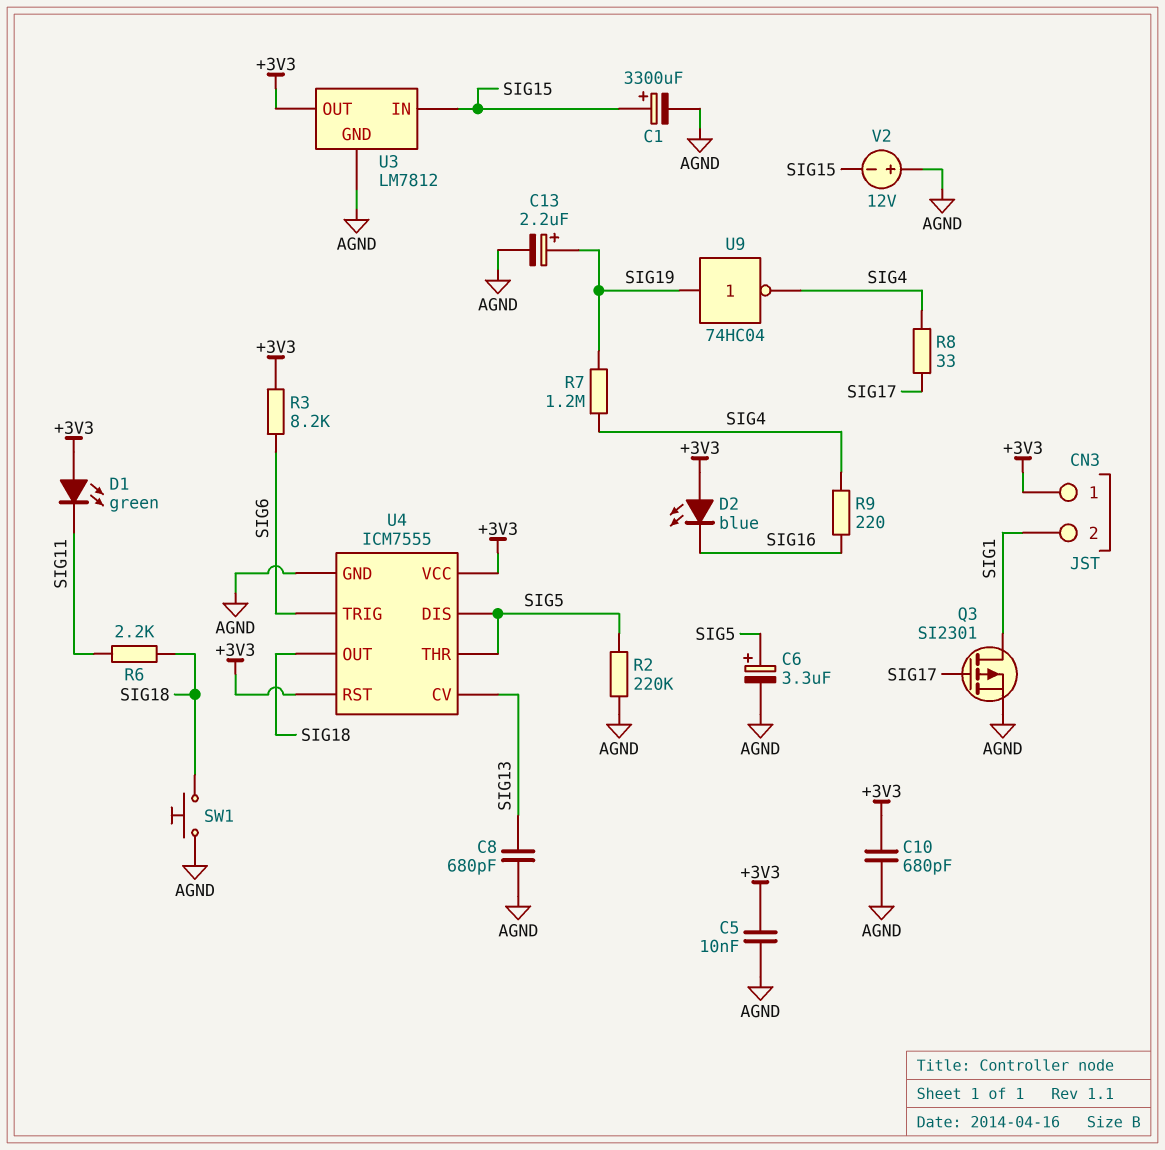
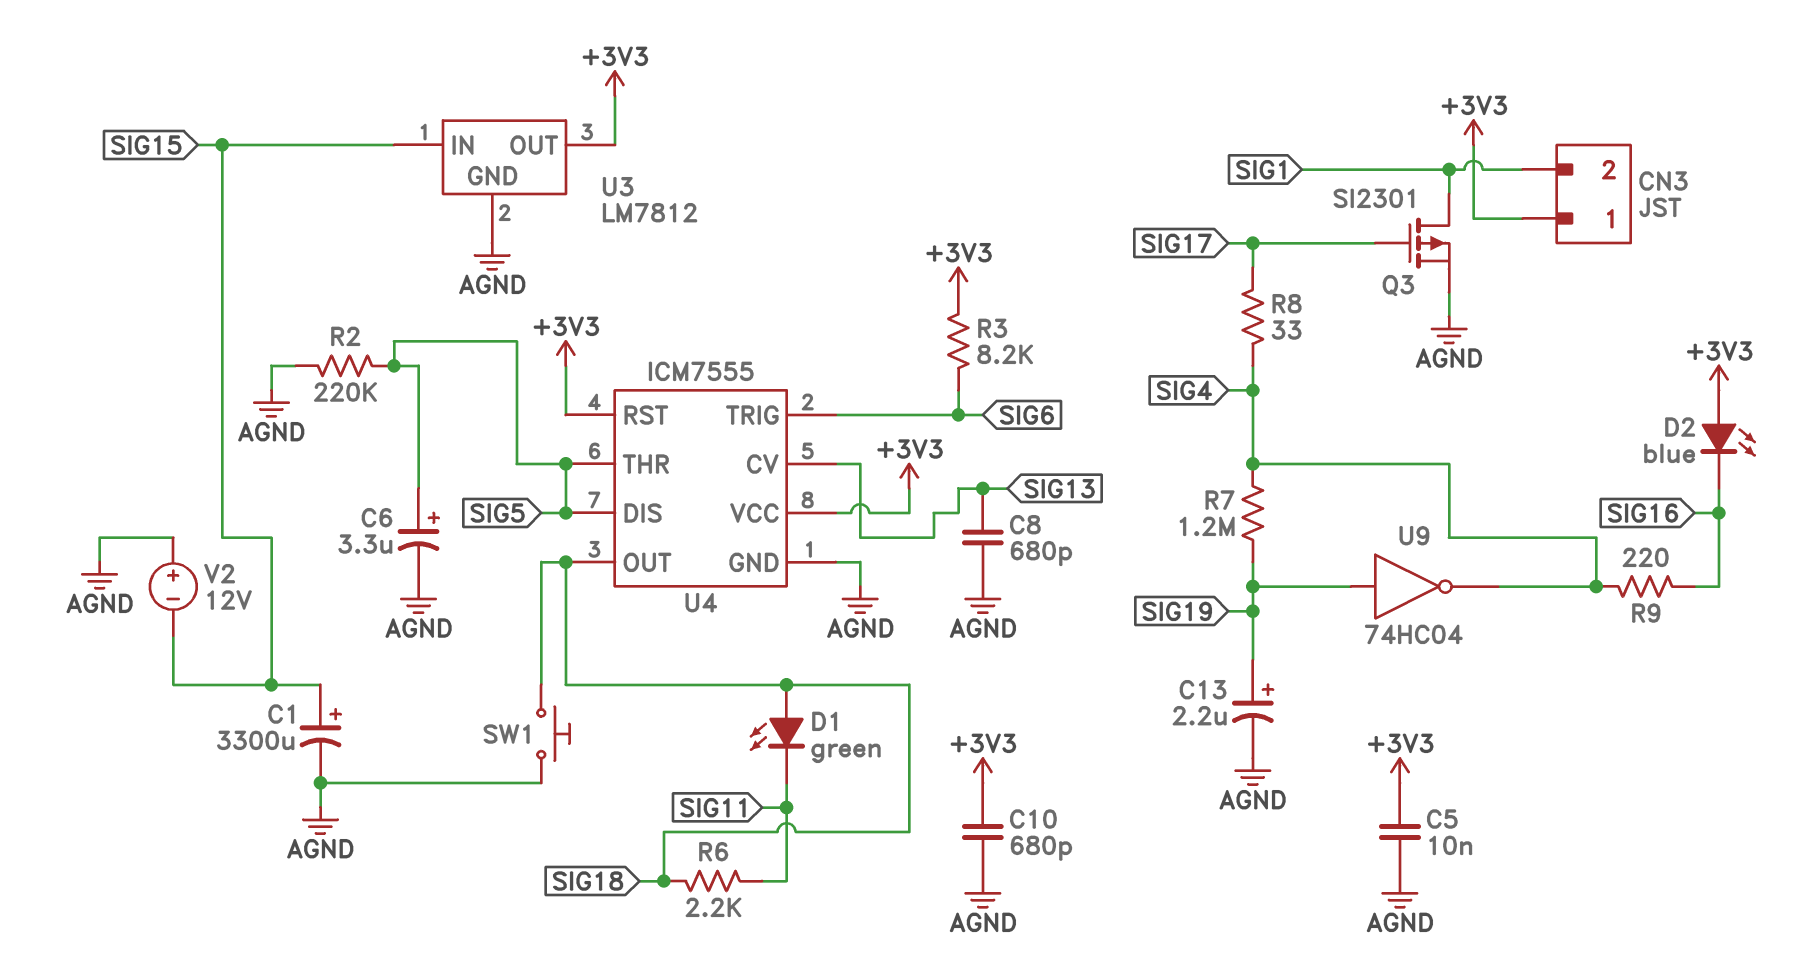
D1: LED green (A +3V3, K SIG11) -> LED green (A SIG18, K SIG11)

